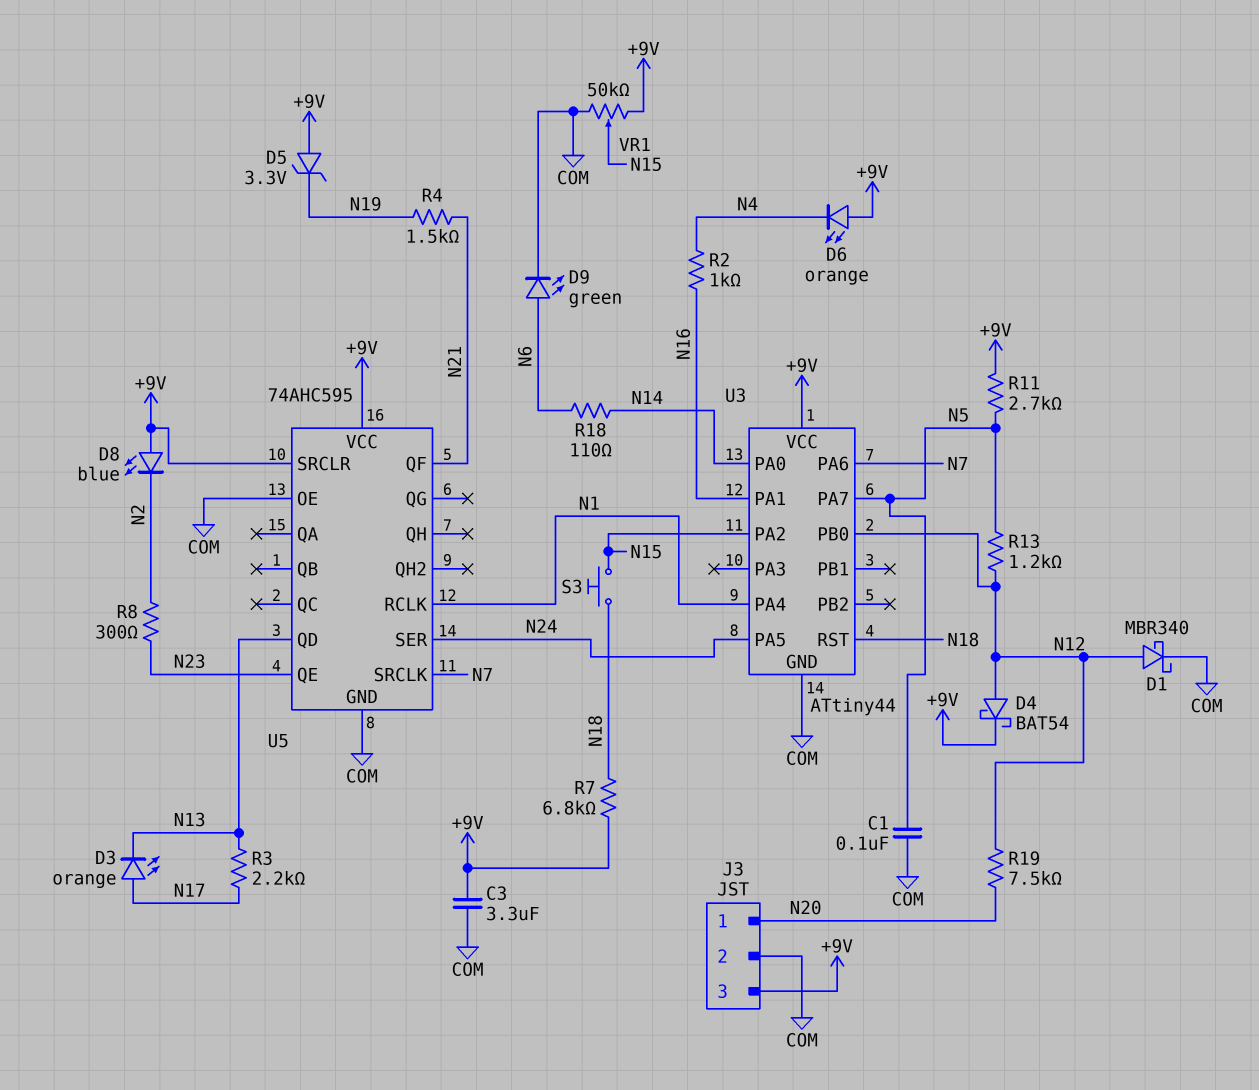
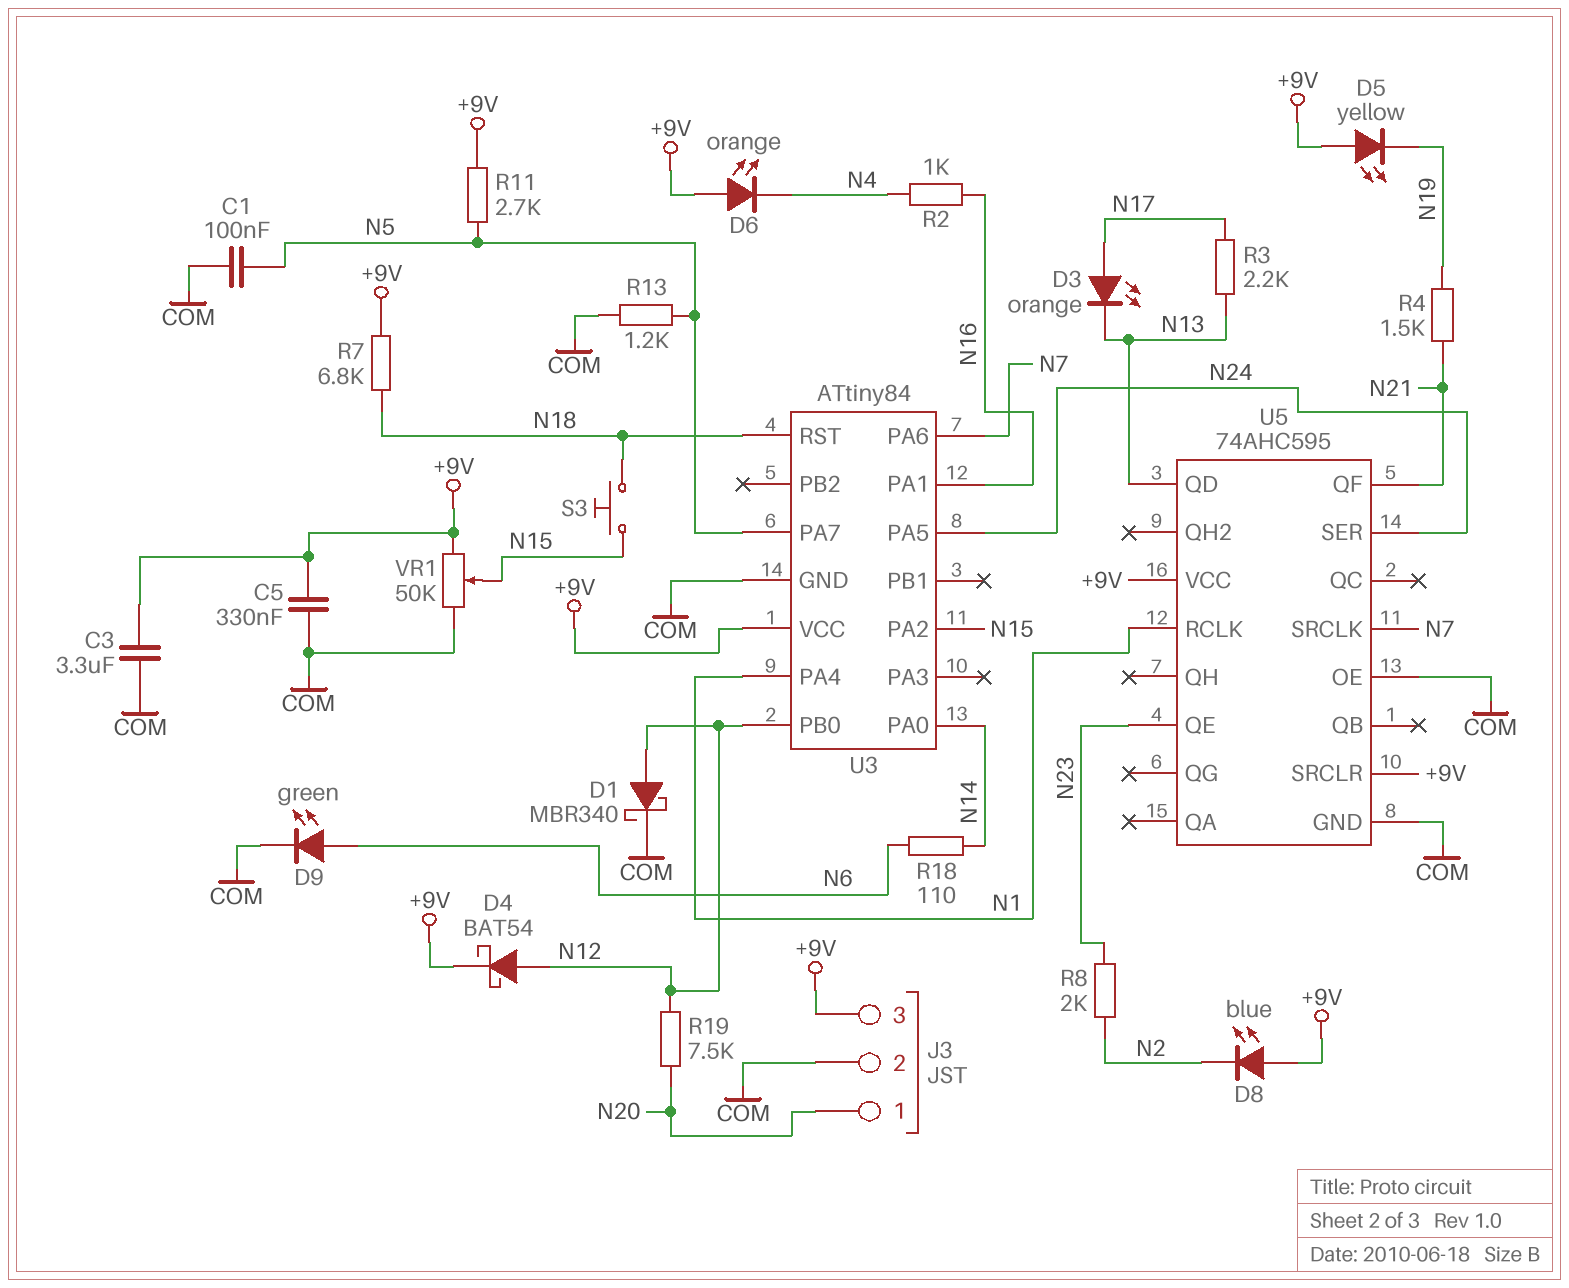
C5: none -> 330nF (+9V, COM)
D5: zener 3.3V (A +9V, K N19) -> LED yellow (A +9V, K N19)
R8: 300 (N2, N23) -> 2k (N2, N23)
R13: 1.2k (N5, N12) -> 1.2k (COM, N5)
U3: ATtiny44 -> ATtiny84

